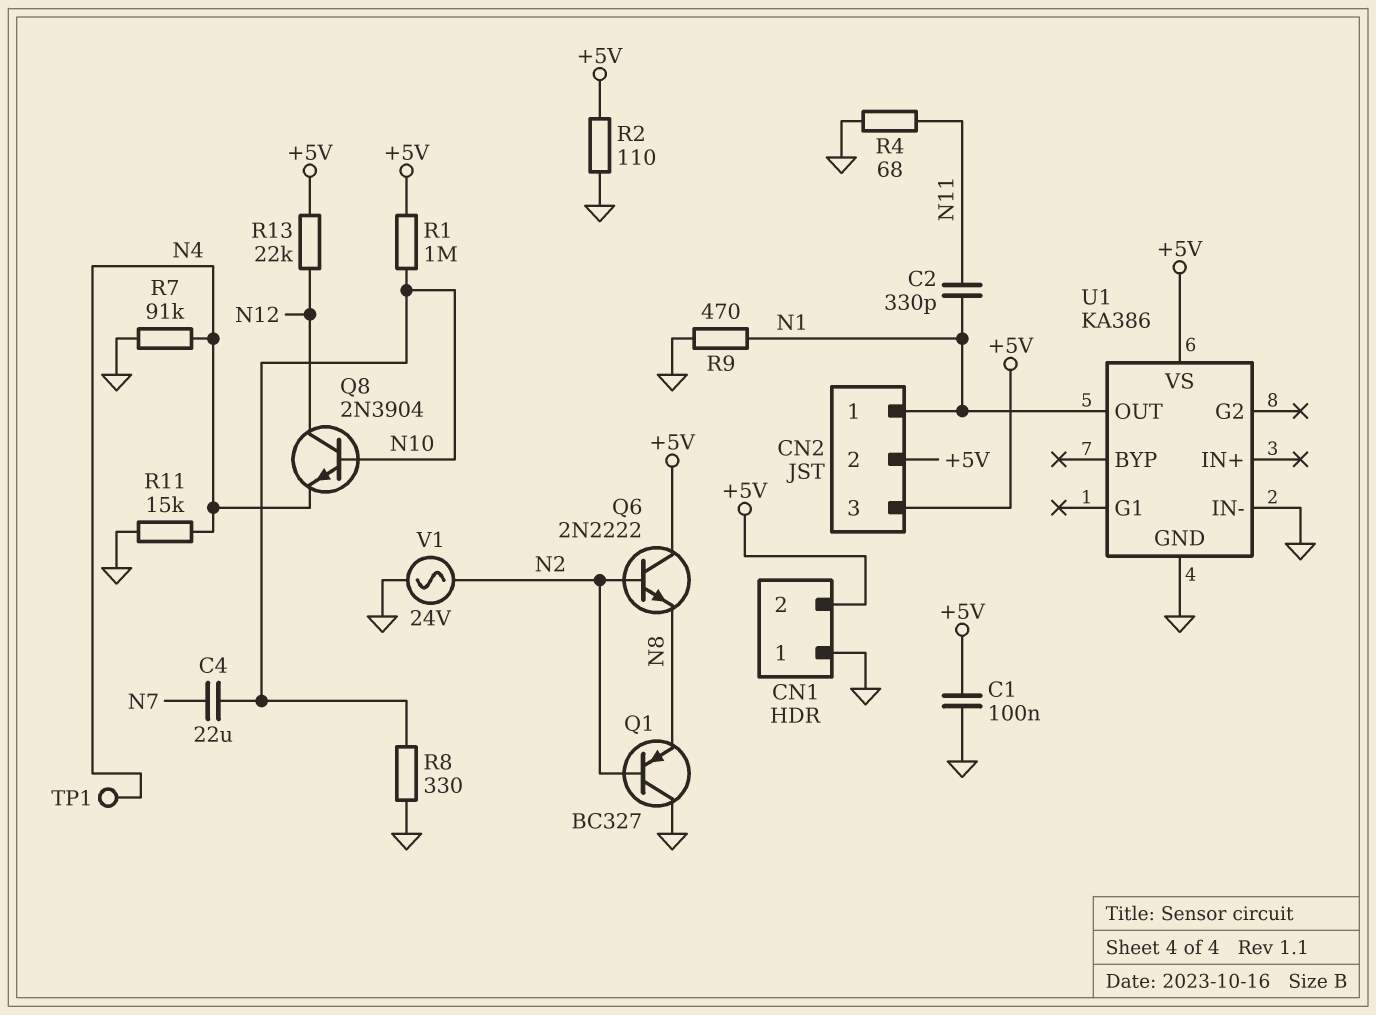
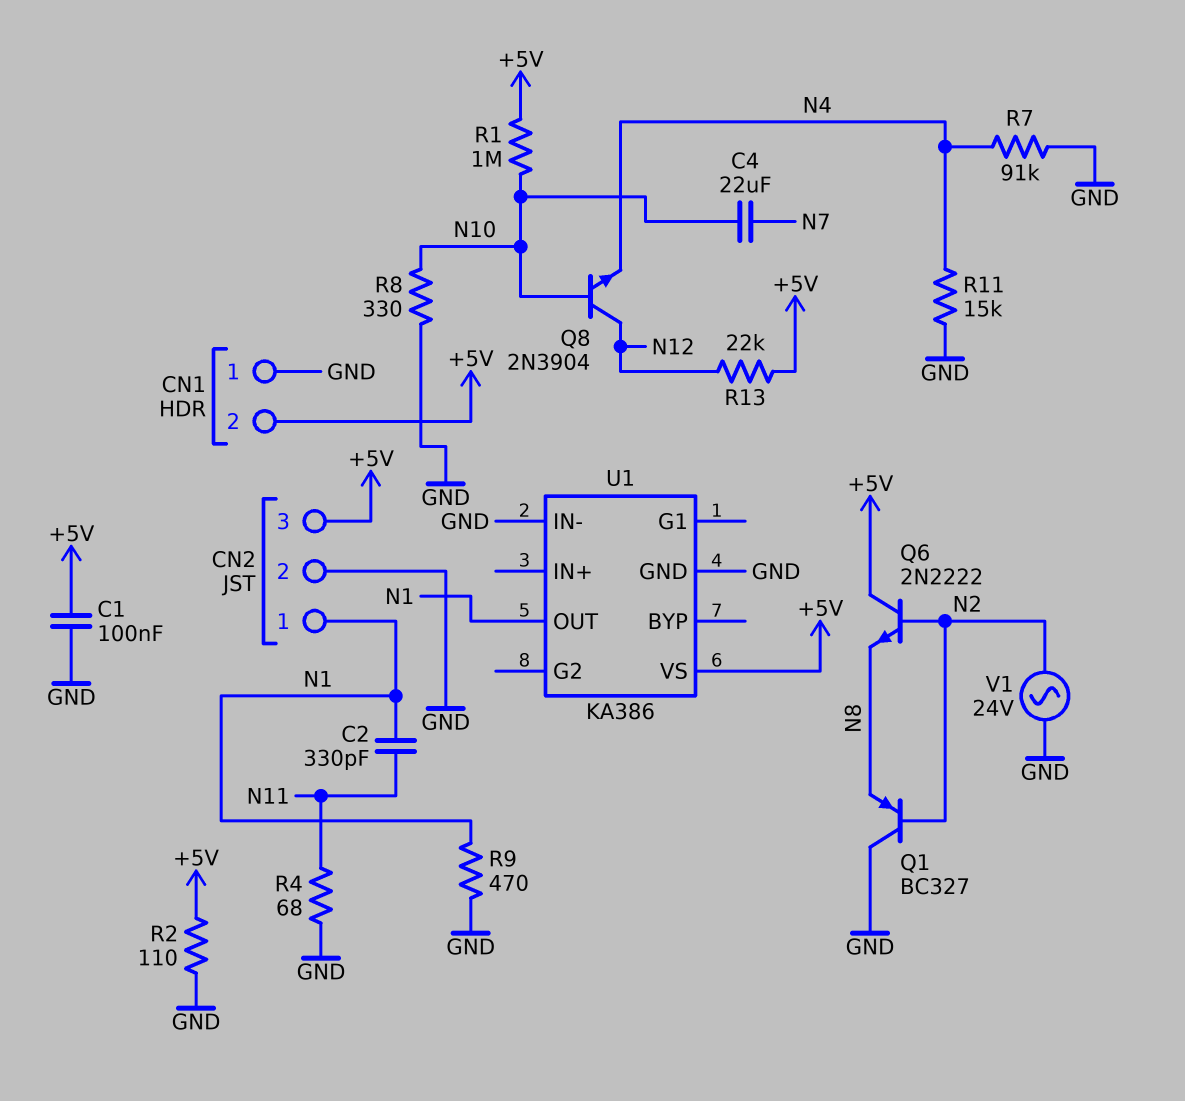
CN2 pin 2: +5V -> GND
TP1: test point (N4) -> none

